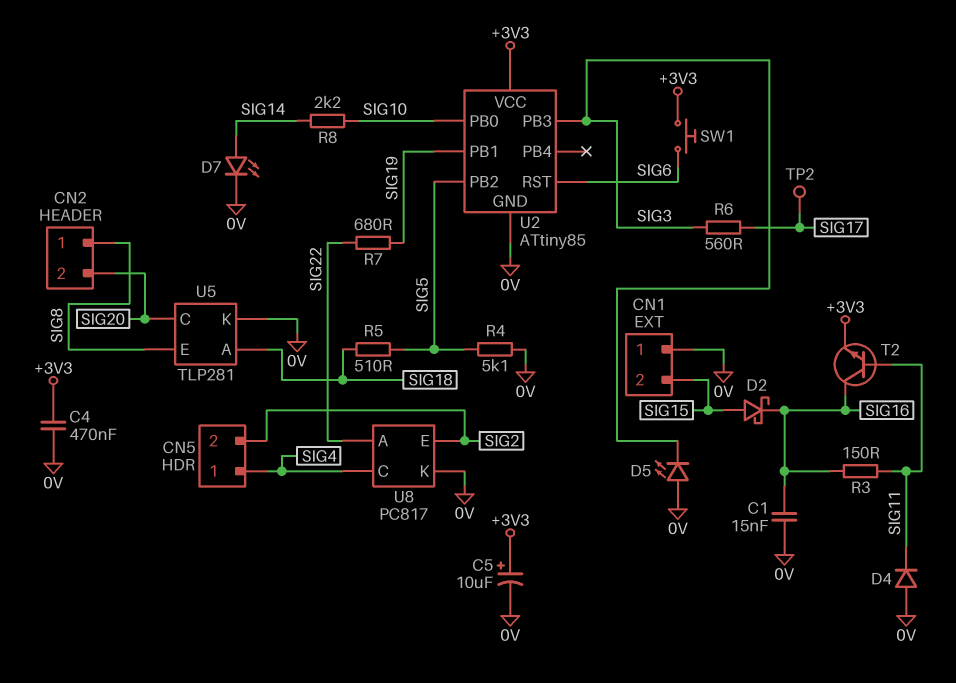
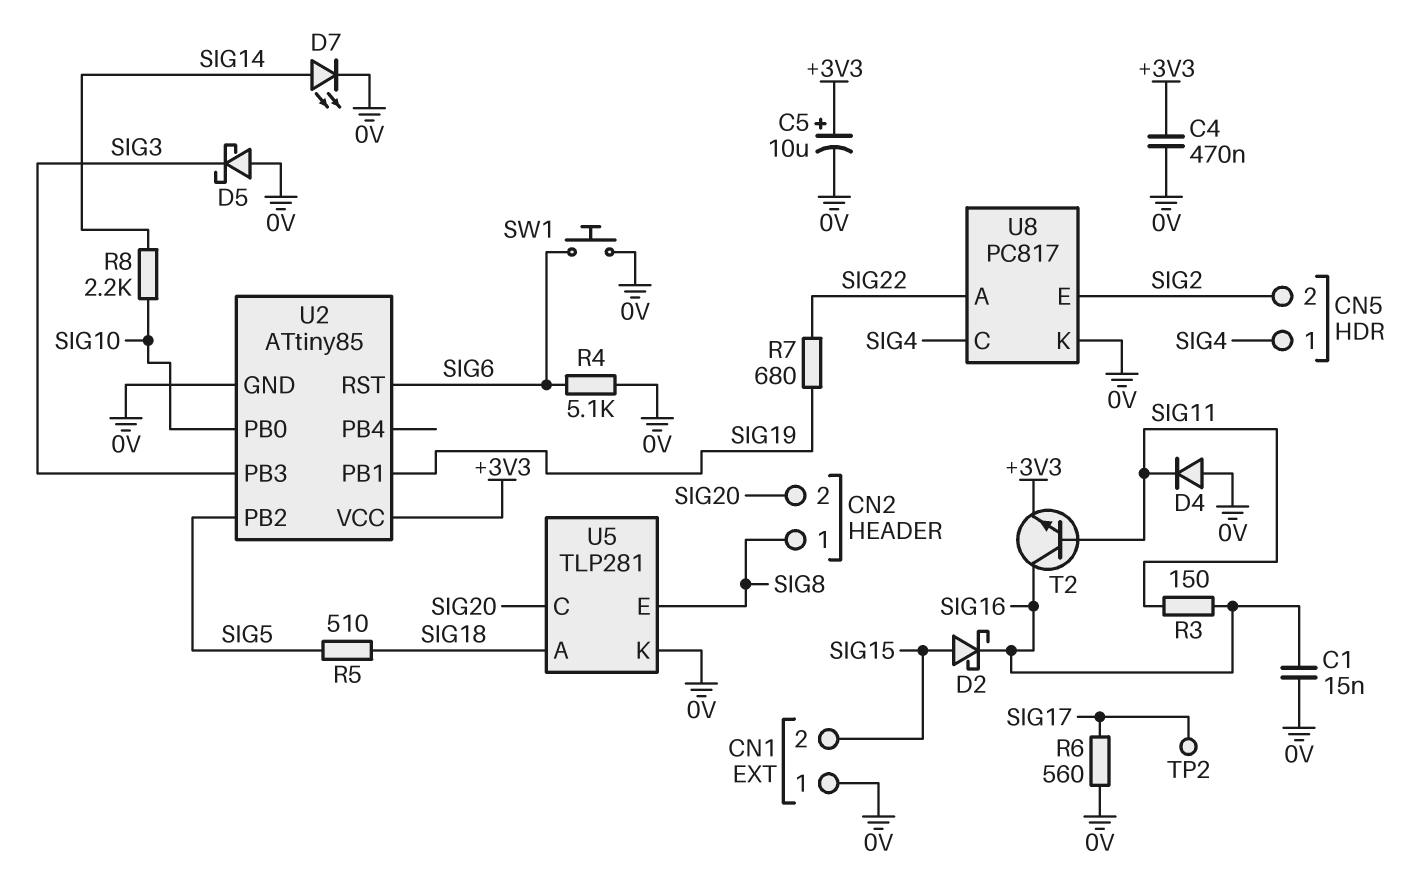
D5: LED (A 0V, K SIG3) -> schottky (A 0V, K SIG3)
R4: 5.1k (0V, SIG5) -> 5.1k (0V, SIG6)
R6: 560 (SIG3, SIG17) -> 560 (0V, SIG17)
SW1: button (+3V3, SIG6) -> button (0V, SIG6)

